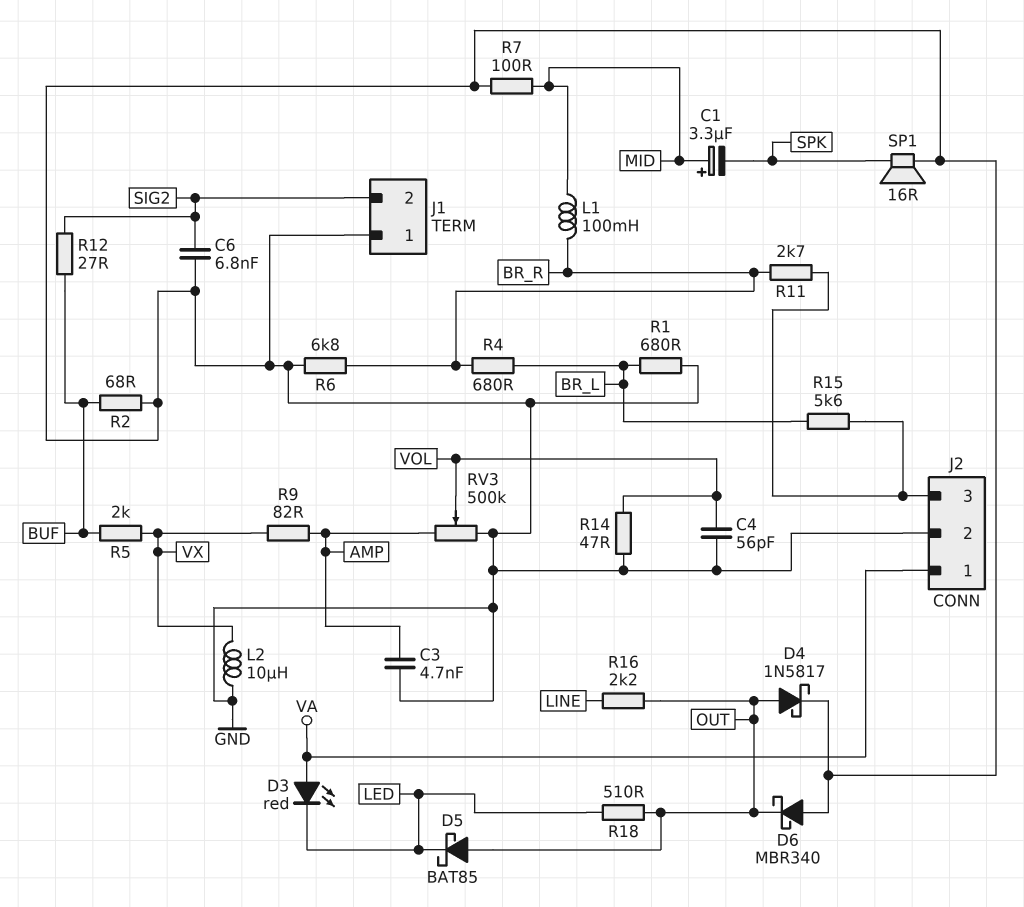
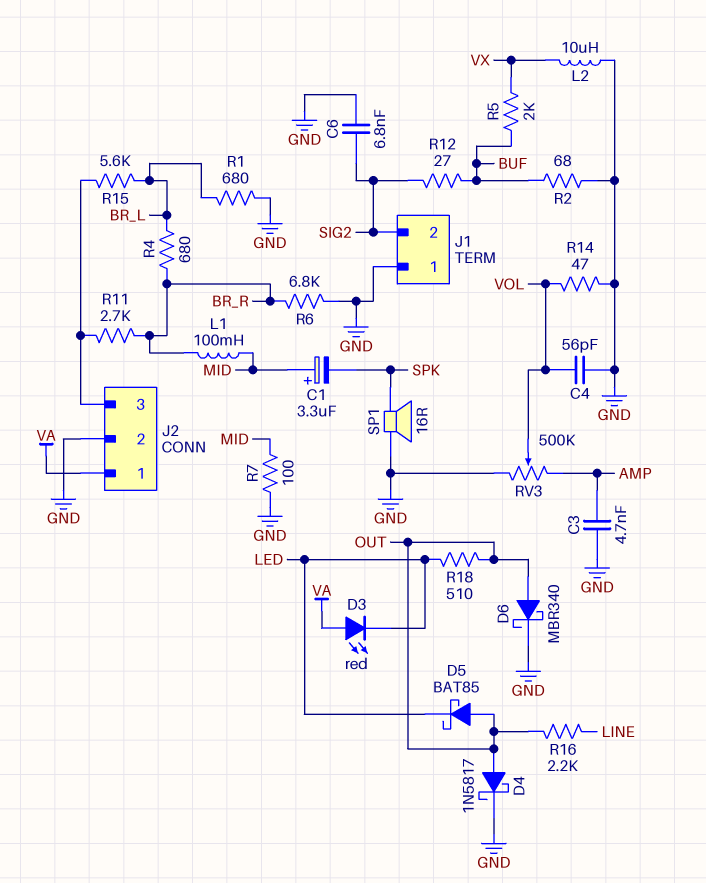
D6: schottky MBR340 (A GND, K OUT) -> schottky MBR340 (A OUT, K GND)
R9: 82 (AMP, VX) -> none

